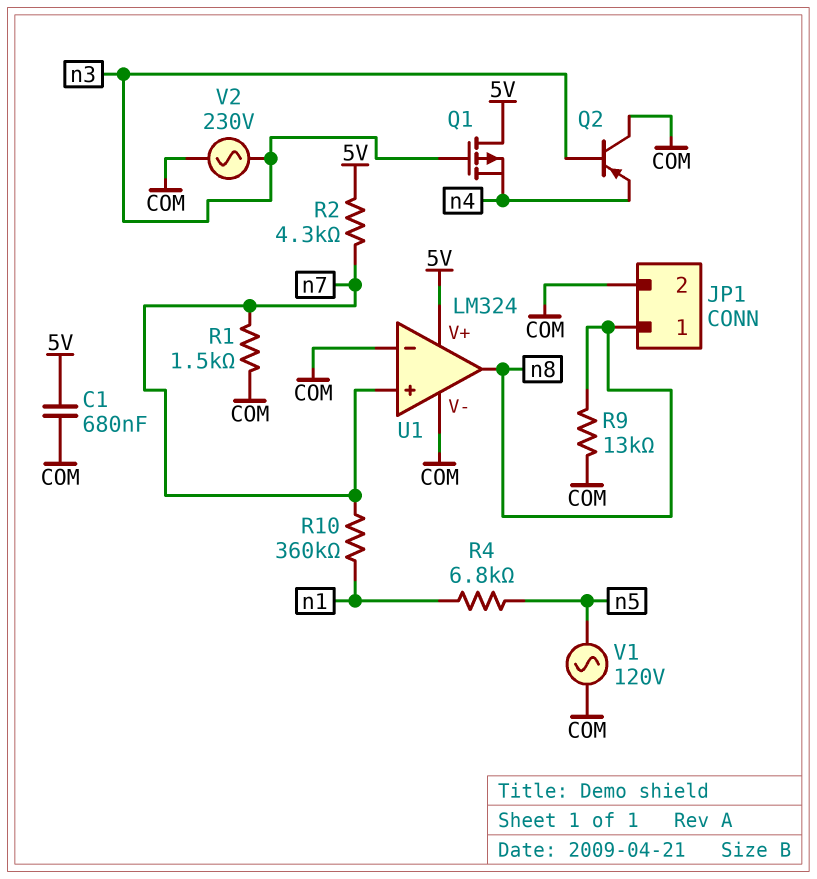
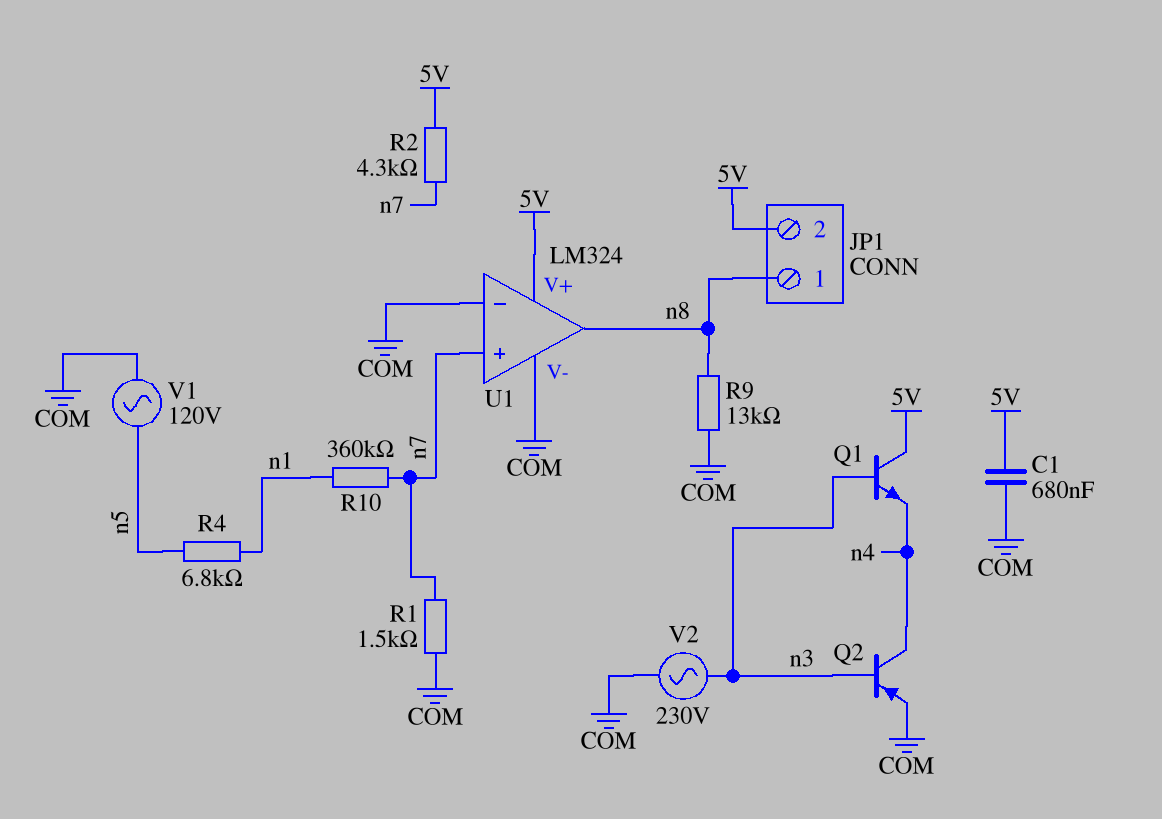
JP1 pin 2: COM -> 5V
Q1: PMOS (G n3, D 5V, S n4) -> NPN (B n3, C 5V, E n4)
Q2: PNP (B n3, C COM, E n4) -> PNP (B n3, C n4, E COM)

